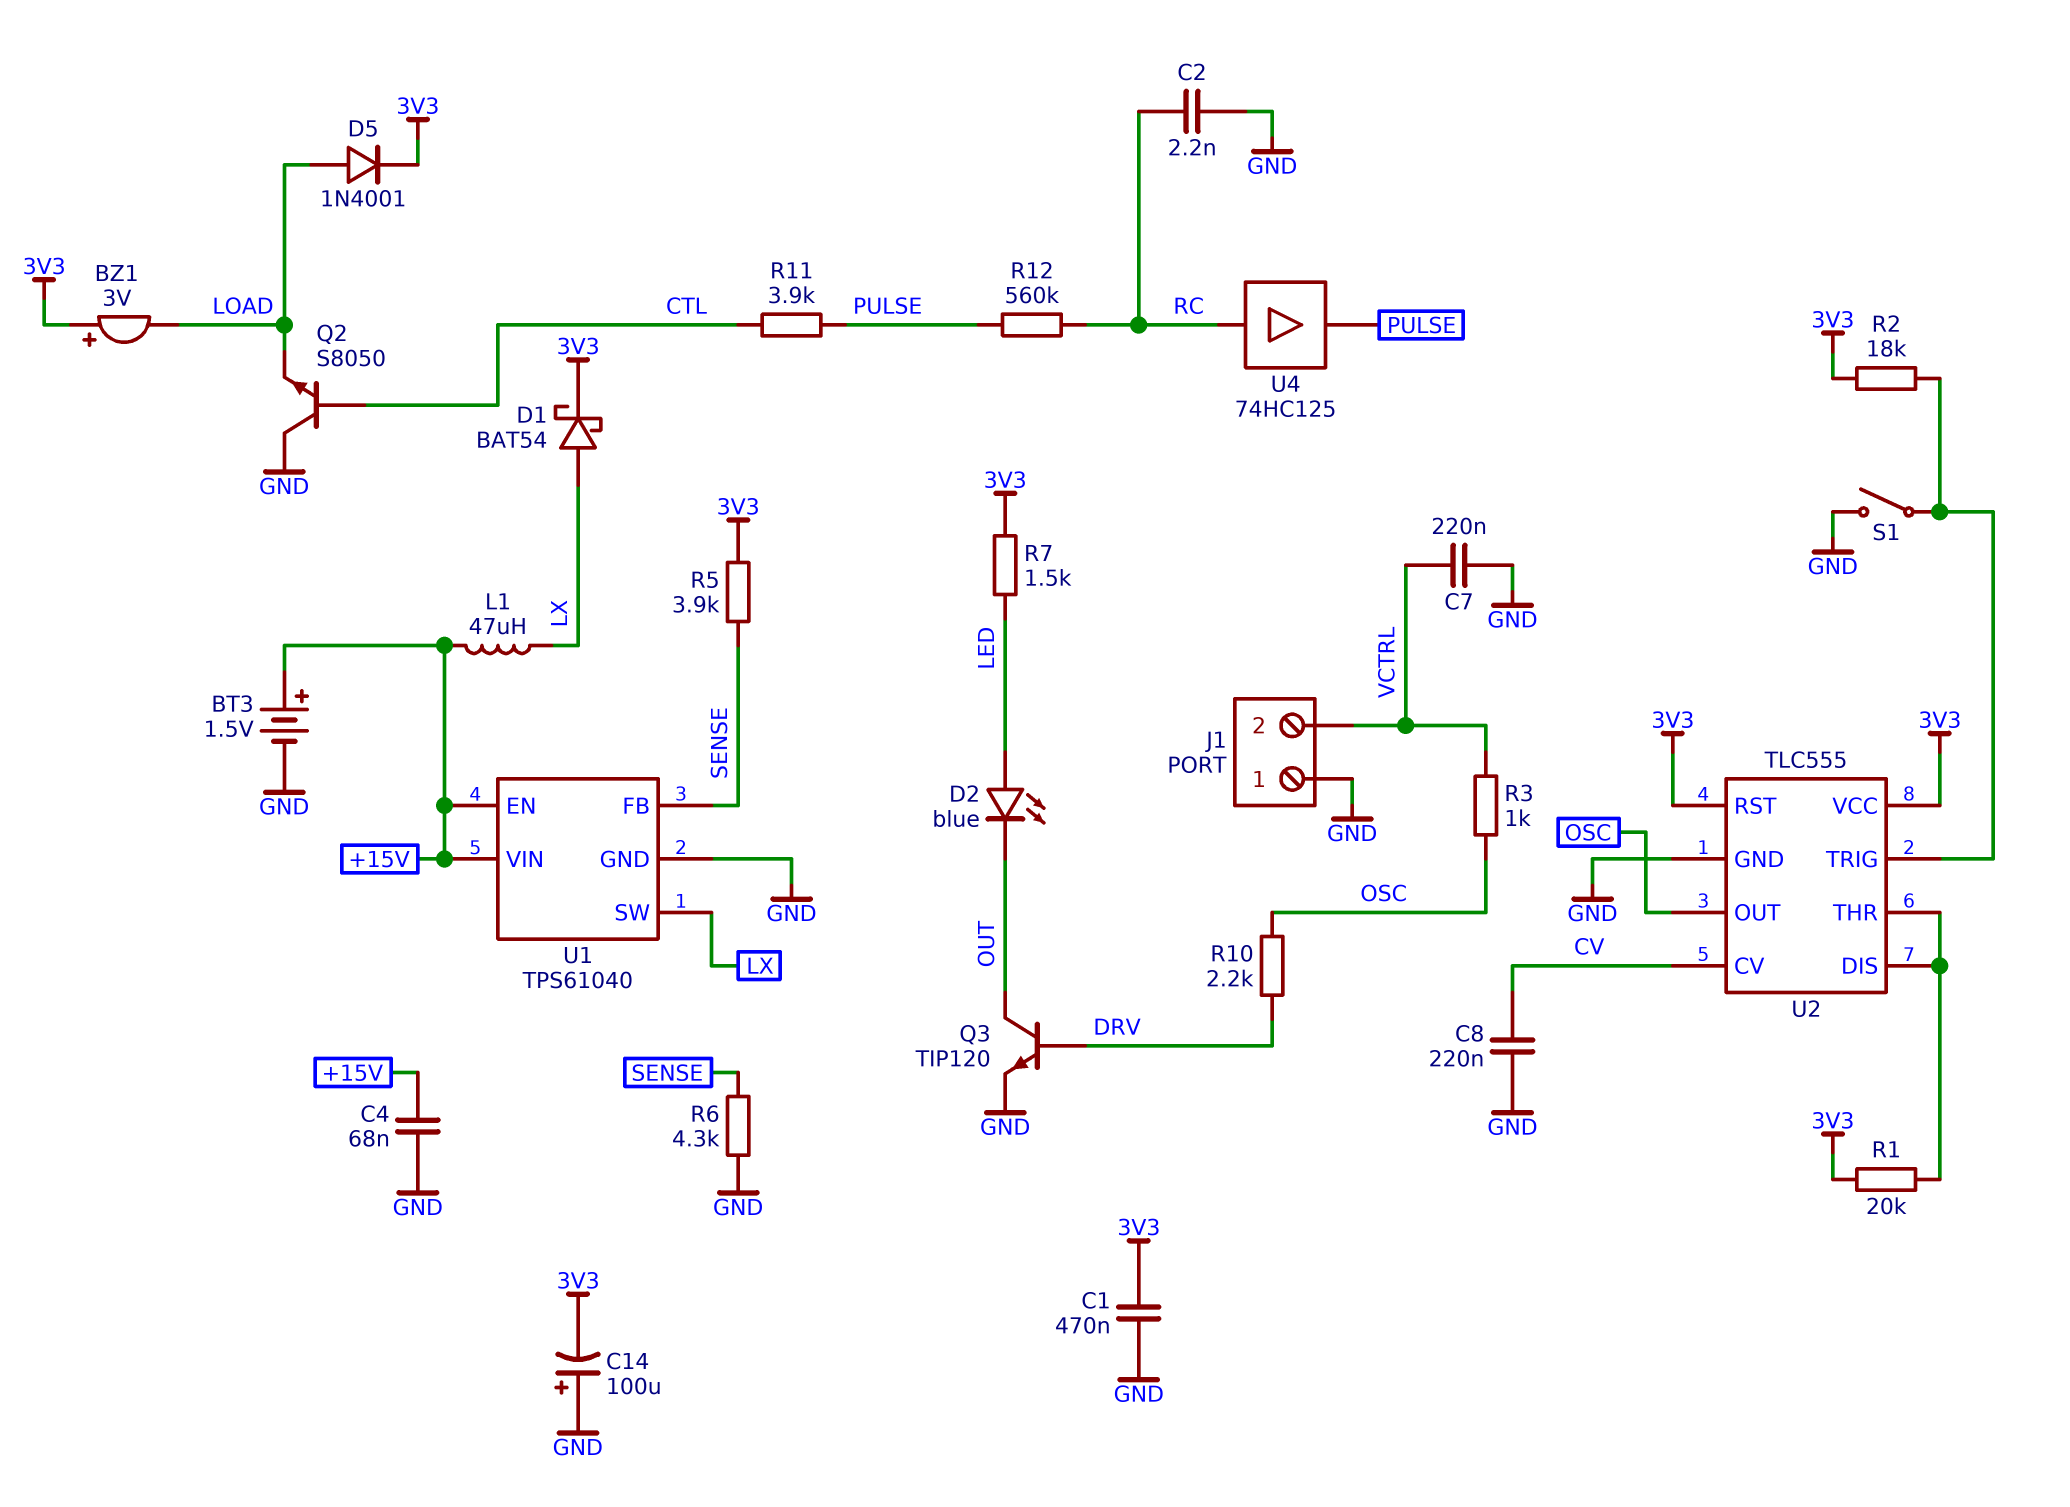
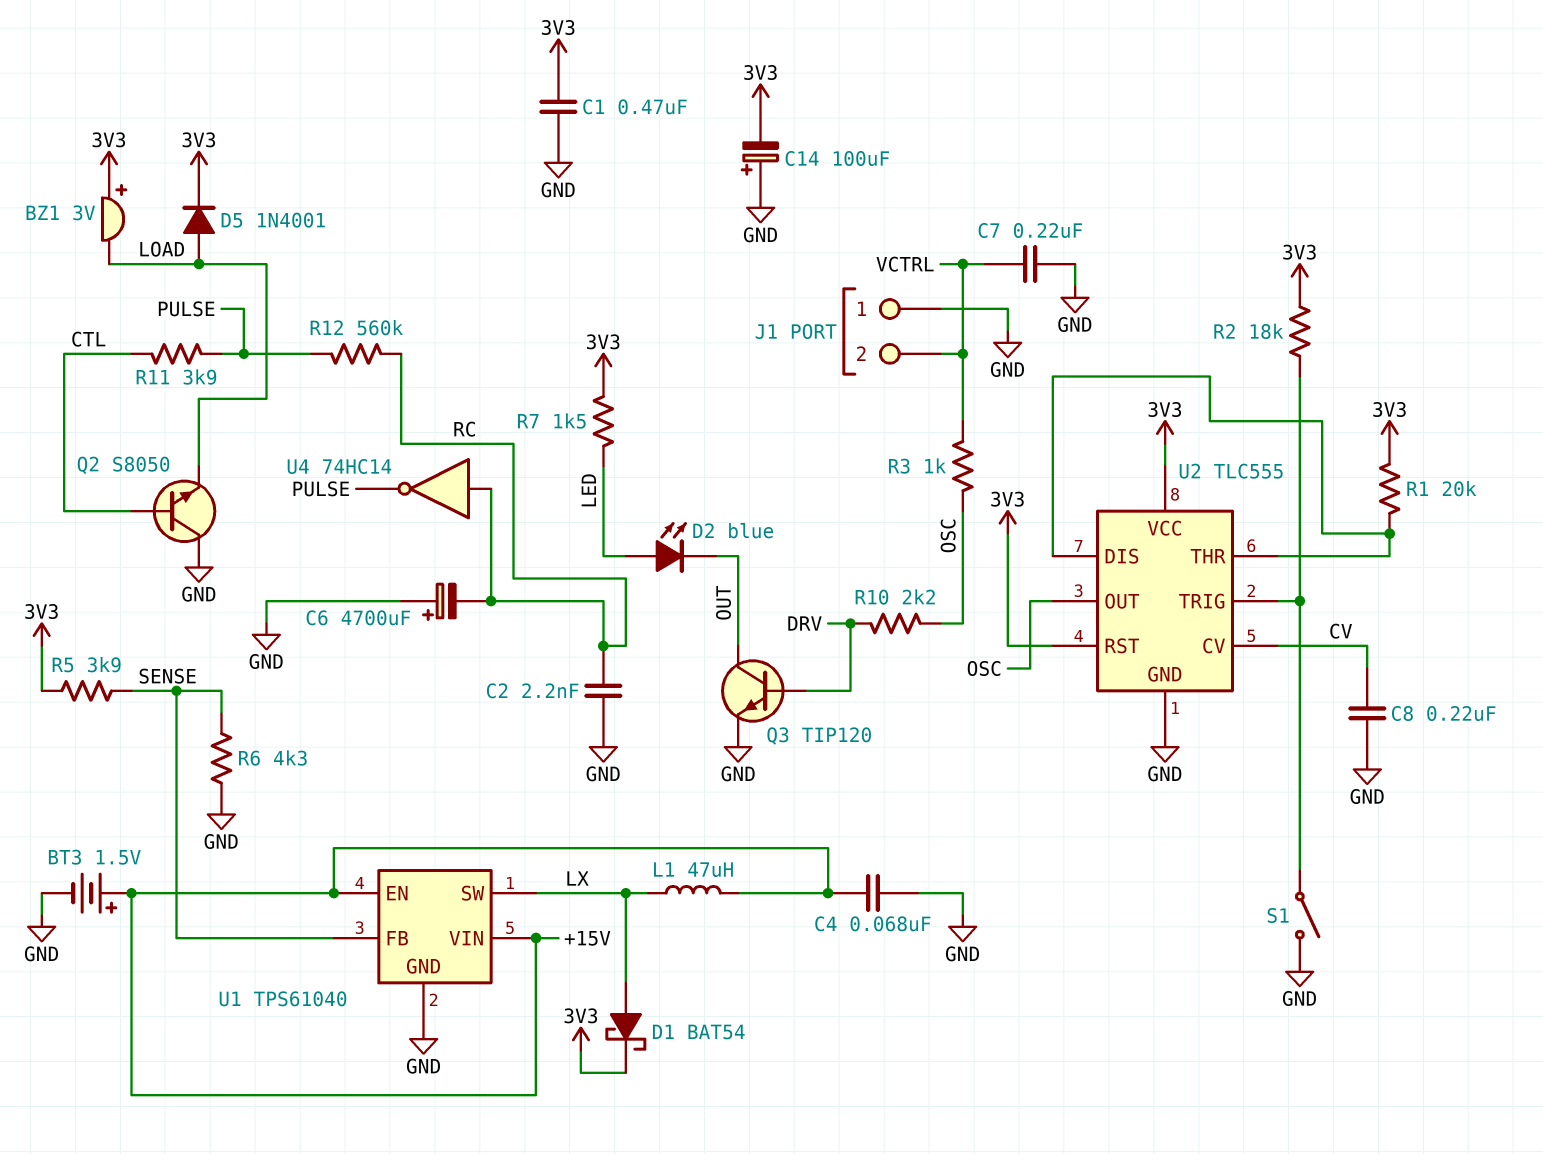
C6: none -> 4700uF (plus GND, minus RC)
U4: buffer 74HC125 (in RC, out PULSE) -> NOT 74HC14 (in RC, out PULSE)

